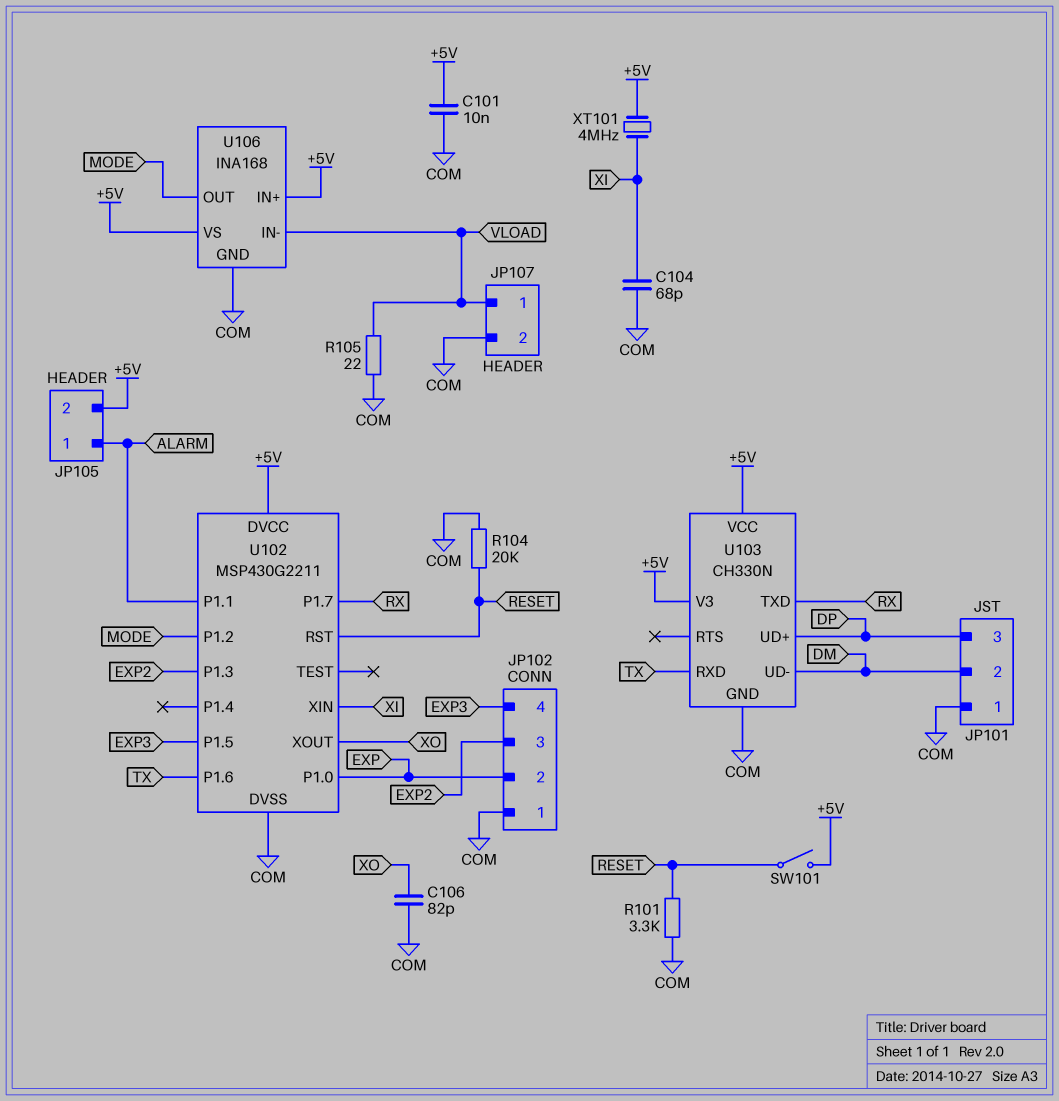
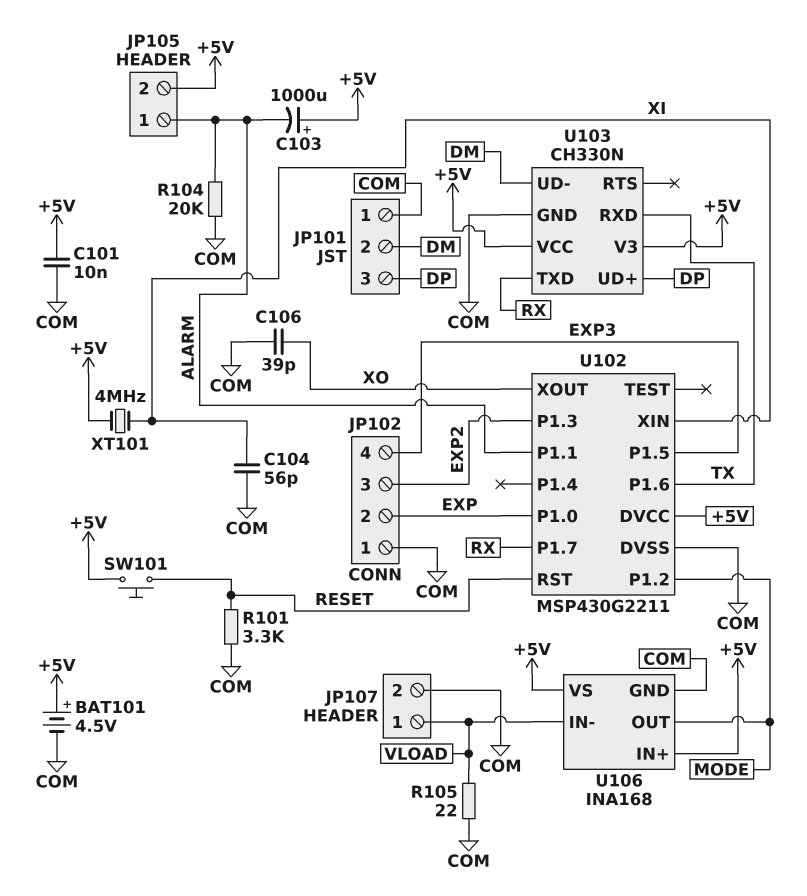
BAT101: none -> 4.5V (plus +5V, minus COM)
C103: none -> 1000uF (plus +5V, minus ALARM)
C104: 68pF (COM, XI) -> 56pF (COM, XI)
C106: 82pF (COM, XO) -> 39pF (COM, XO)
R104: 20k (COM, RESET) -> 20k (ALARM, COM)
SW101: switch (+5V, RESET) -> button (+5V, RESET)

